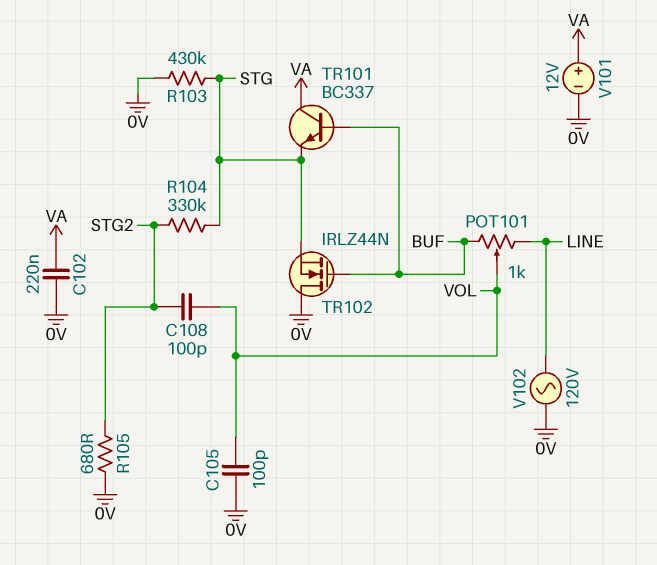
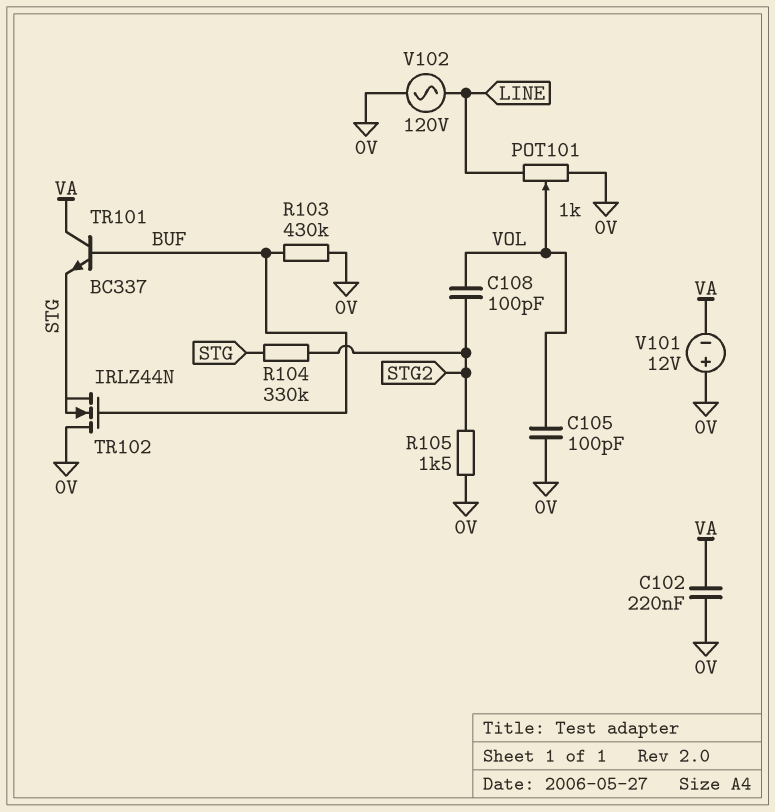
POT101: 1k (BUF, LINE, wiper VOL) -> 1k (0V, LINE, wiper VOL)
R103: 430k (0V, STG) -> 430k (0V, BUF)
R105: 680 (0V, STG2) -> 1.5k (0V, STG2)
V101: 12V (plus VA, minus 0V) -> 12V (plus 0V, minus VA)

